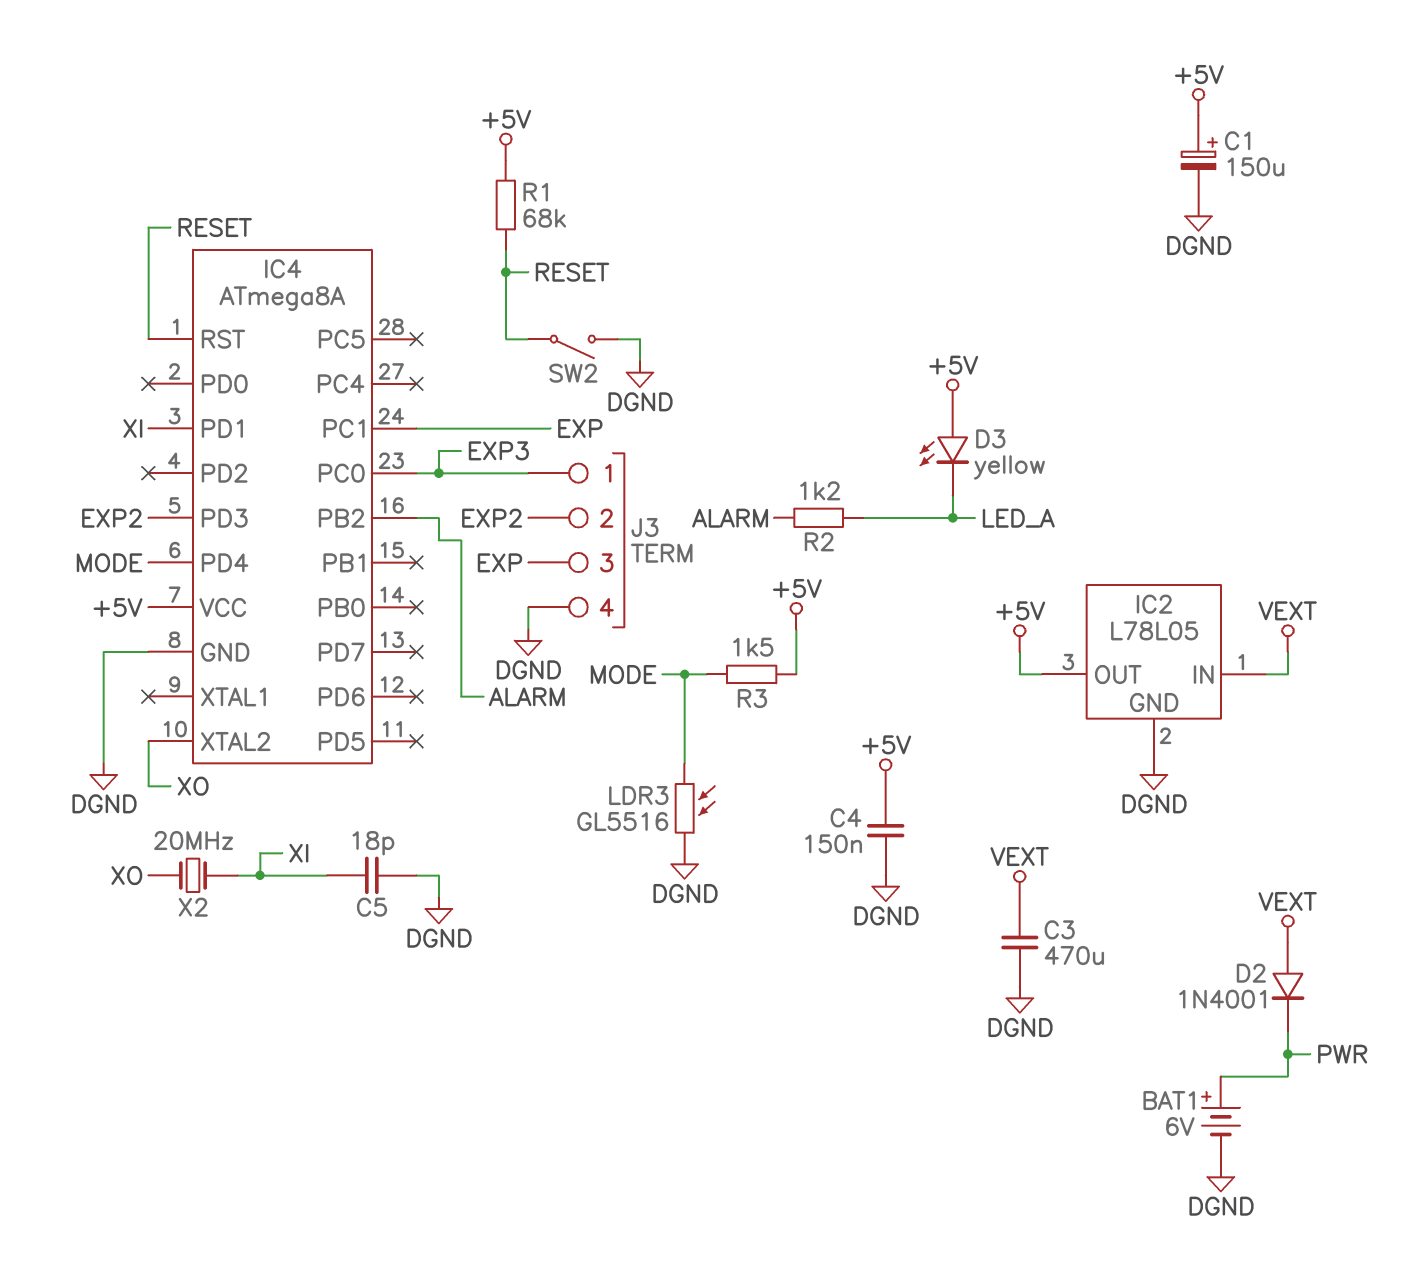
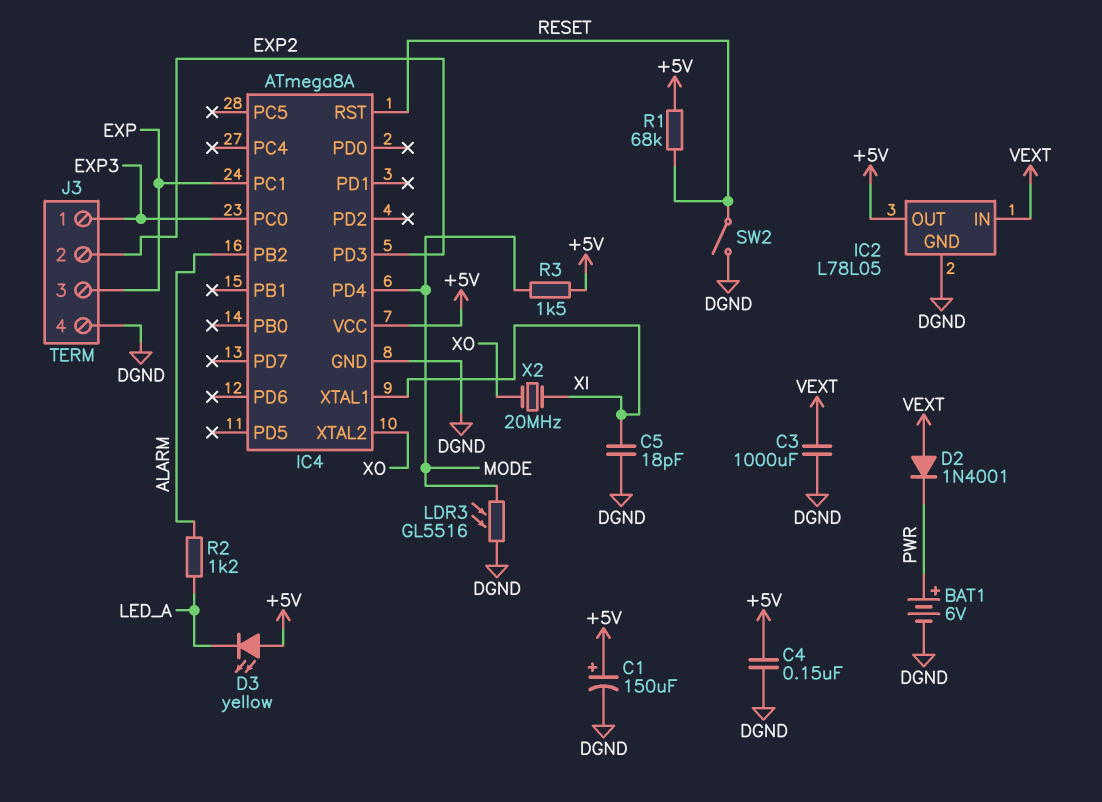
C3: 470uF (DGND, VEXT) -> 1000uF (DGND, VEXT)
IC4 pin PD1: XI -> none
IC4 pin XTAL1: none -> XI

